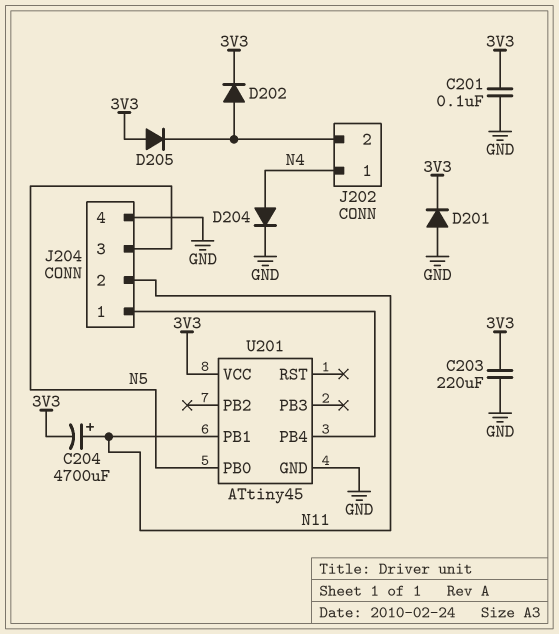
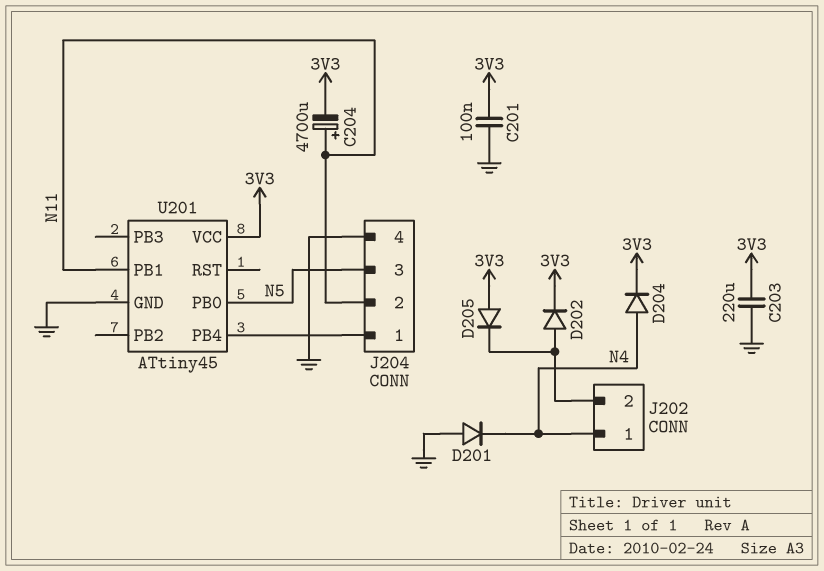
D201: diode (A GND, K 3V3) -> diode (A GND, K N4)
D204: diode (A N4, K GND) -> diode (A N4, K 3V3)

